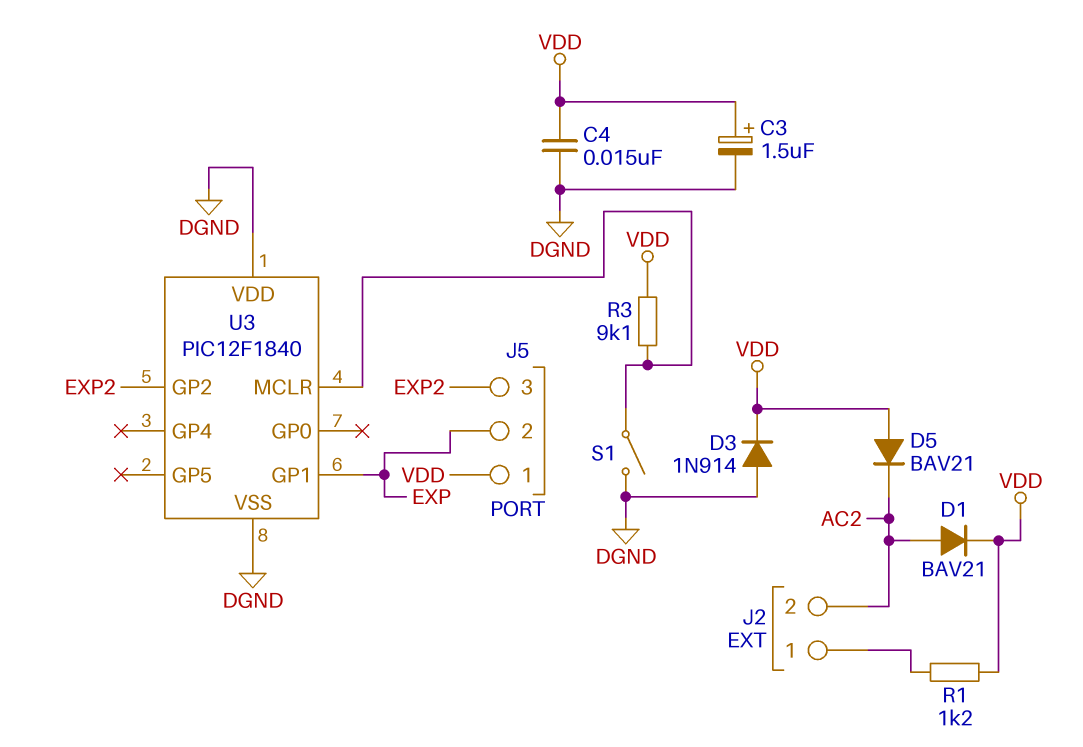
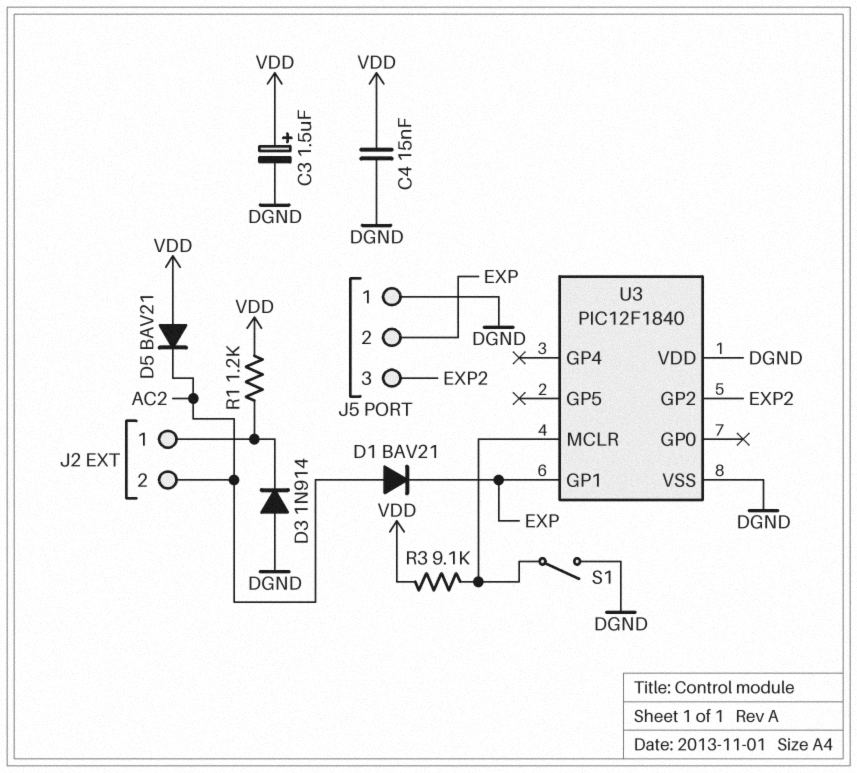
D1: diode BAV21 (A AC2, K VDD) -> diode BAV21 (A AC2, K EXP)
D3: diode 1N914 (A DGND, K VDD) -> diode 1N914 (A DGND, K J2/1)
J5 pin 1: VDD -> DGND

